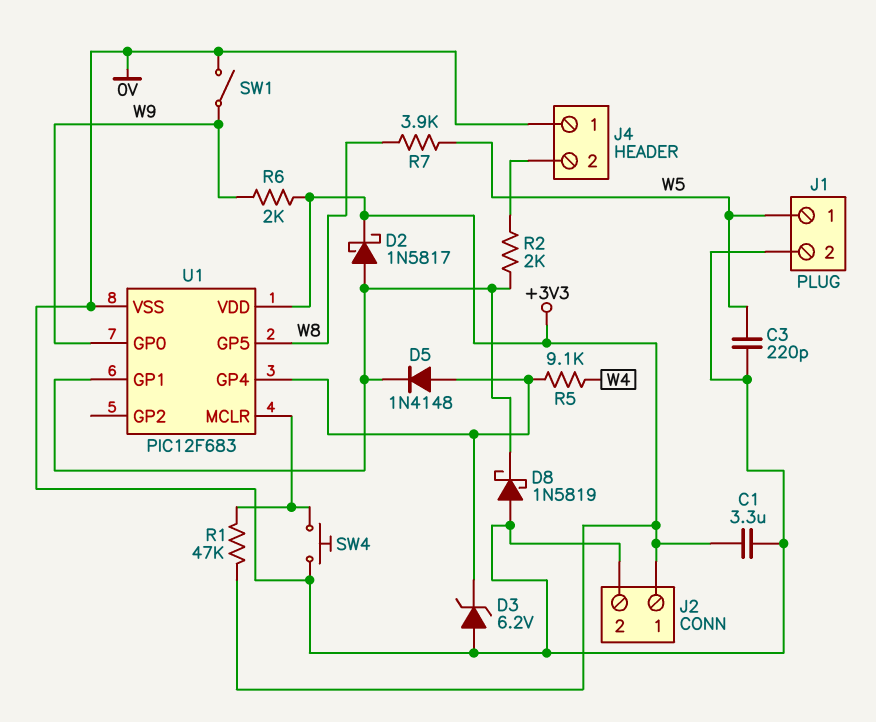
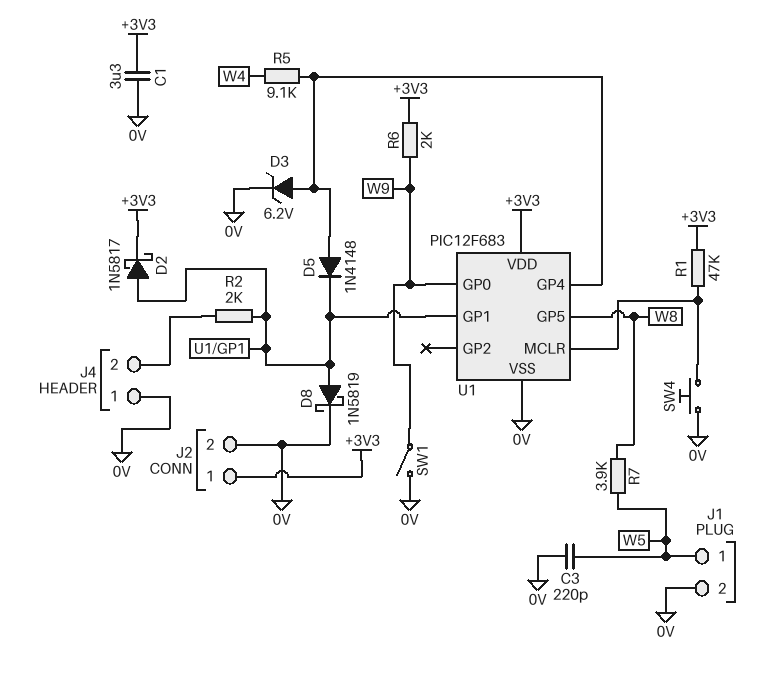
D3: zener 6.2V (A 0V, K U1/GP4) -> zener 6.2V (A U1/GP4, K 0V)
D8: schottky 1N5819 (A 0V, K U1/GP1) -> schottky 1N5819 (A U1/GP1, K 0V)

